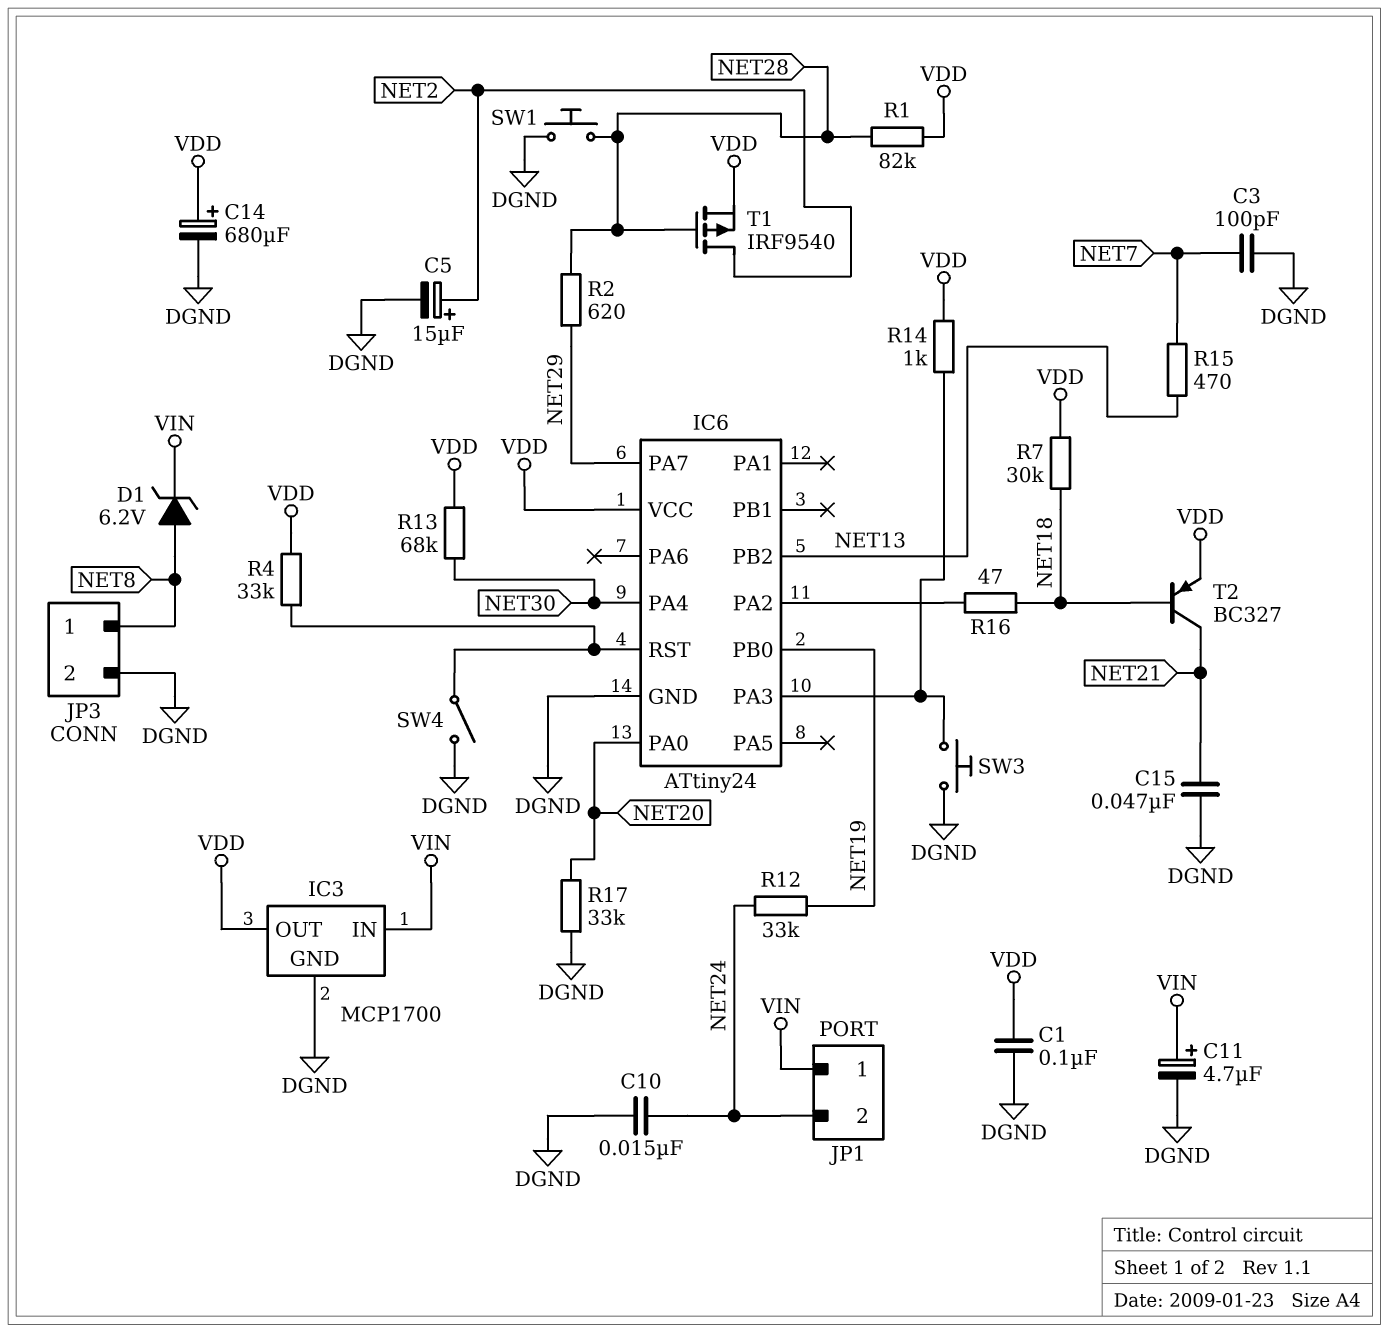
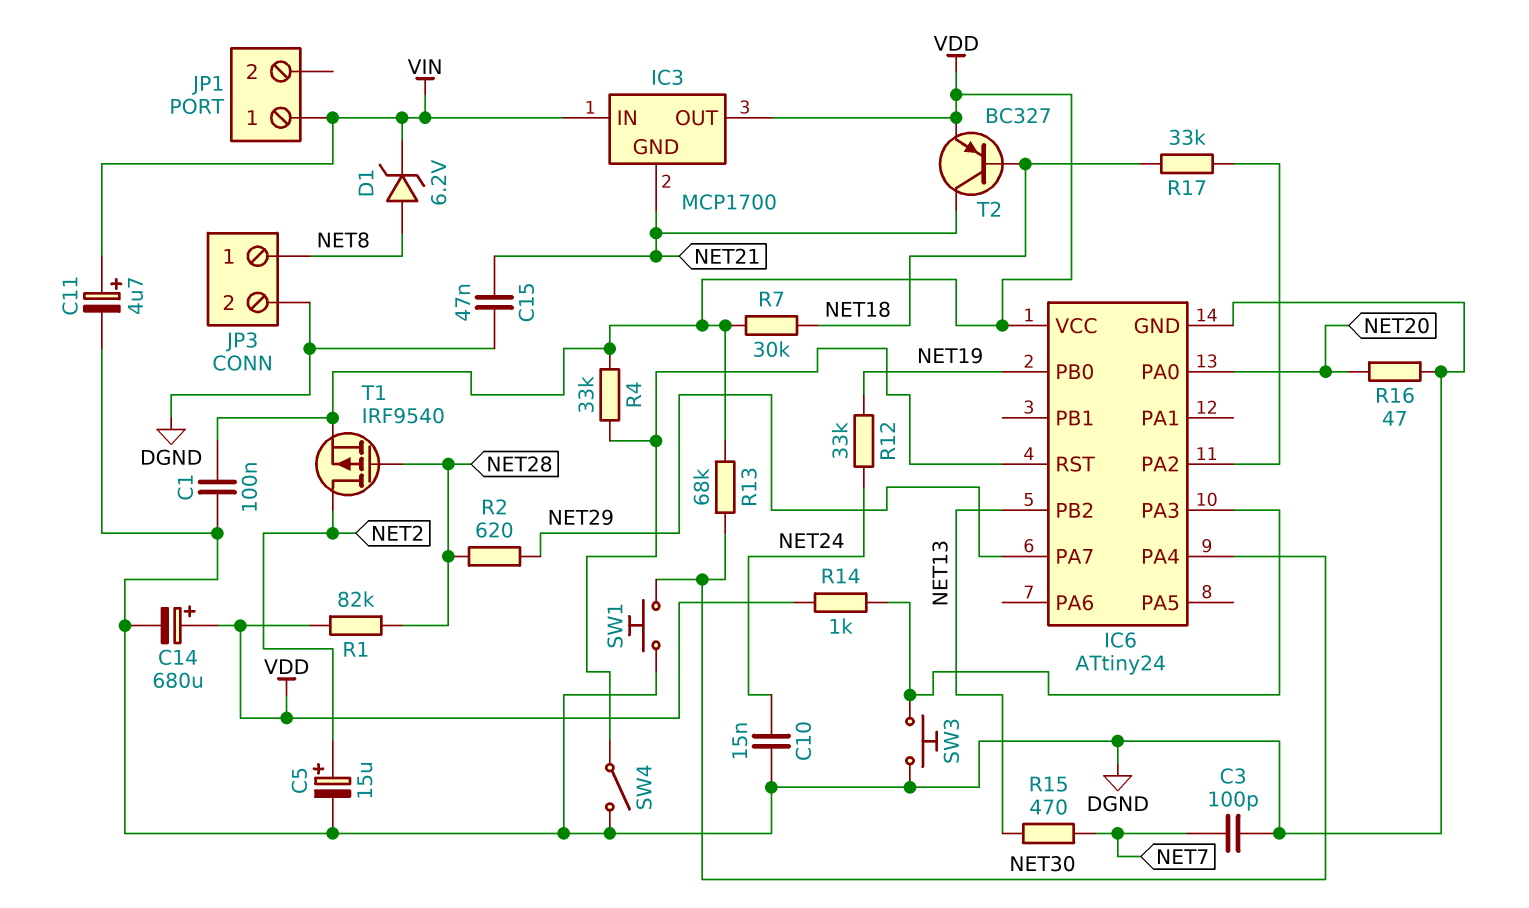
IC3 pin GND: DGND -> NET21
JP1 pin 2: NET24 -> none
R16: 47 (IC6/PA2, NET18) -> 47 (DGND, NET20)
R17: 33k (DGND, NET20) -> 33k (IC6/PA2, NET18)
SW1: button (DGND, NET28) -> button (DGND, NET30)

